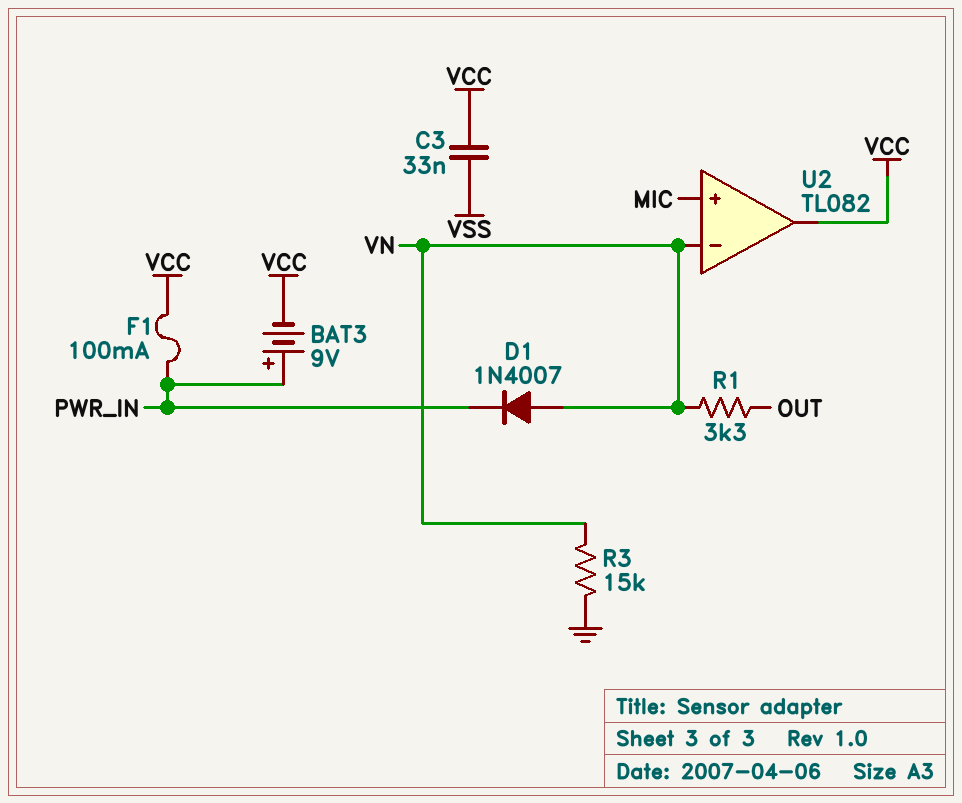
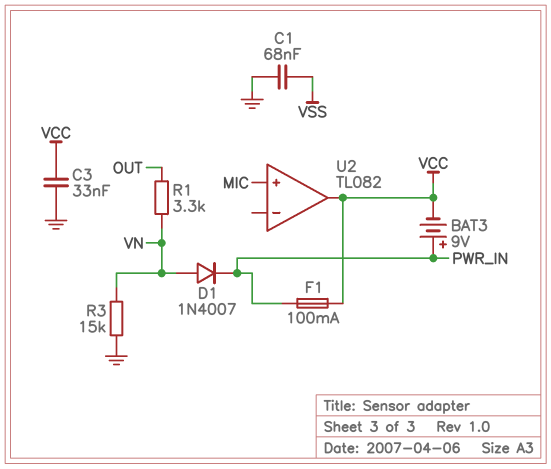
C1: none -> 68nF (GND, VSS)
C3: 33nF (VCC, VSS) -> 33nF (GND, VCC)
U2 pin in-: VN -> none

